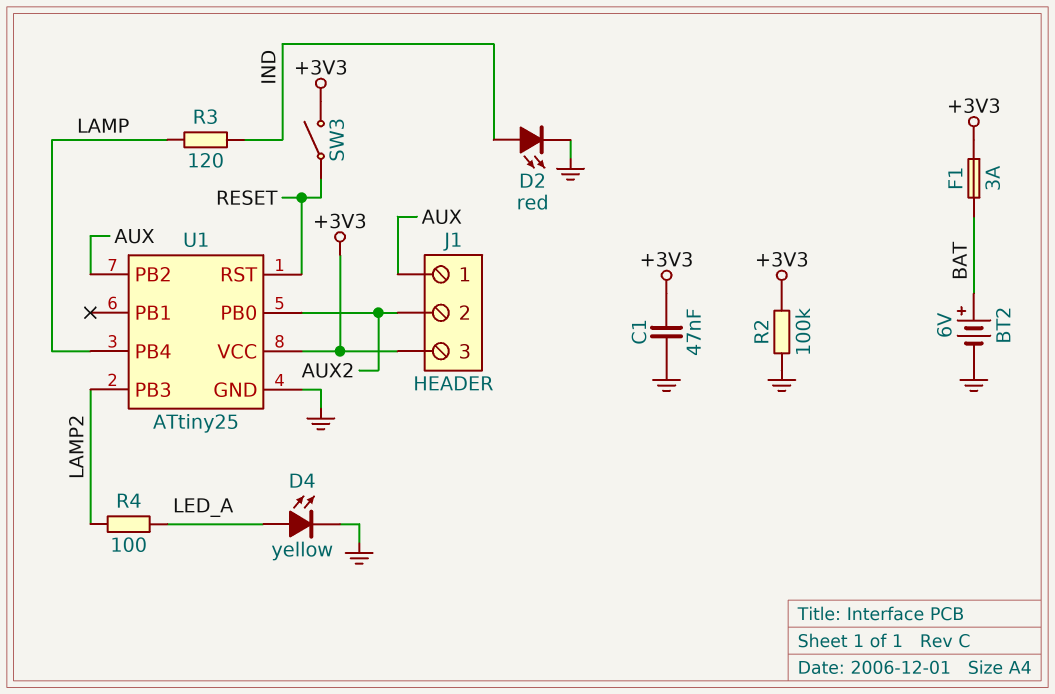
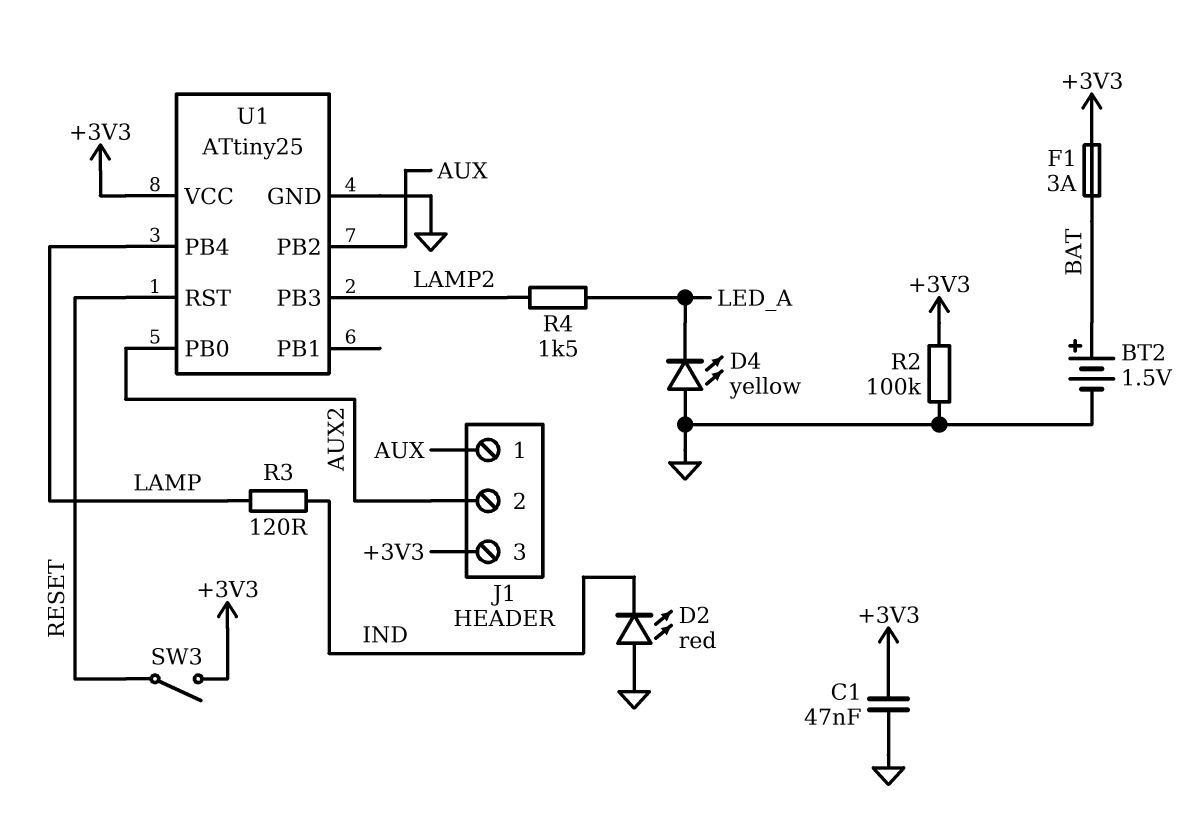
BT2: 6V (plus BAT, minus GND) -> 1.5V (plus BAT, minus GND)
D2: LED red (A IND, K GND) -> LED red (A GND, K IND)
D4: LED yellow (A LED_A, K GND) -> LED yellow (A GND, K LED_A)
R4: 100 (LAMP2, LED_A) -> 1.5k (LAMP2, LED_A)

